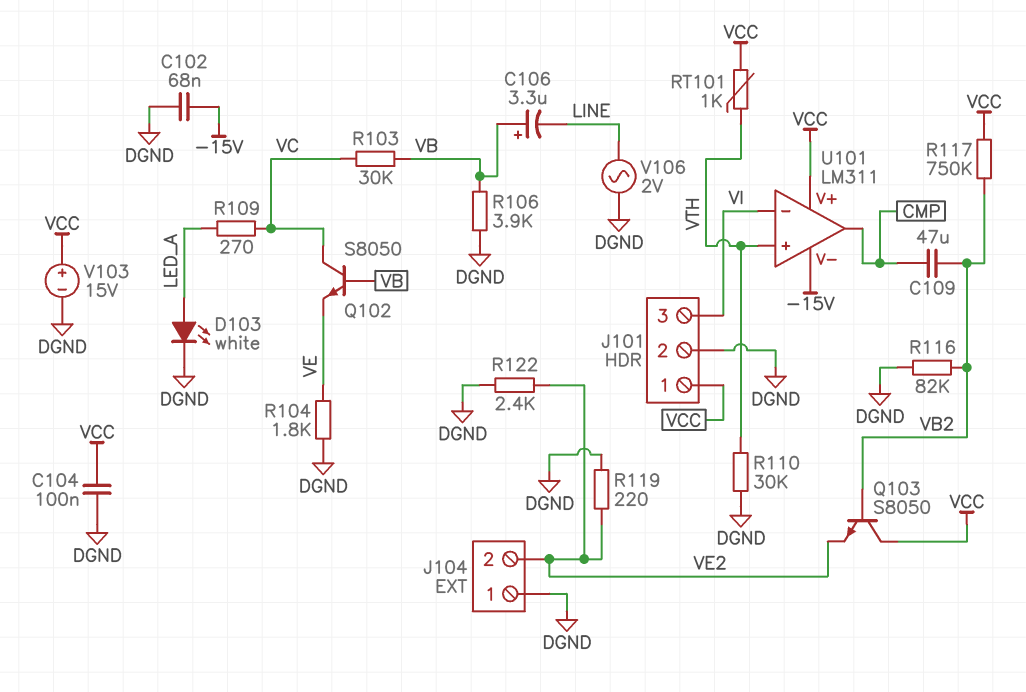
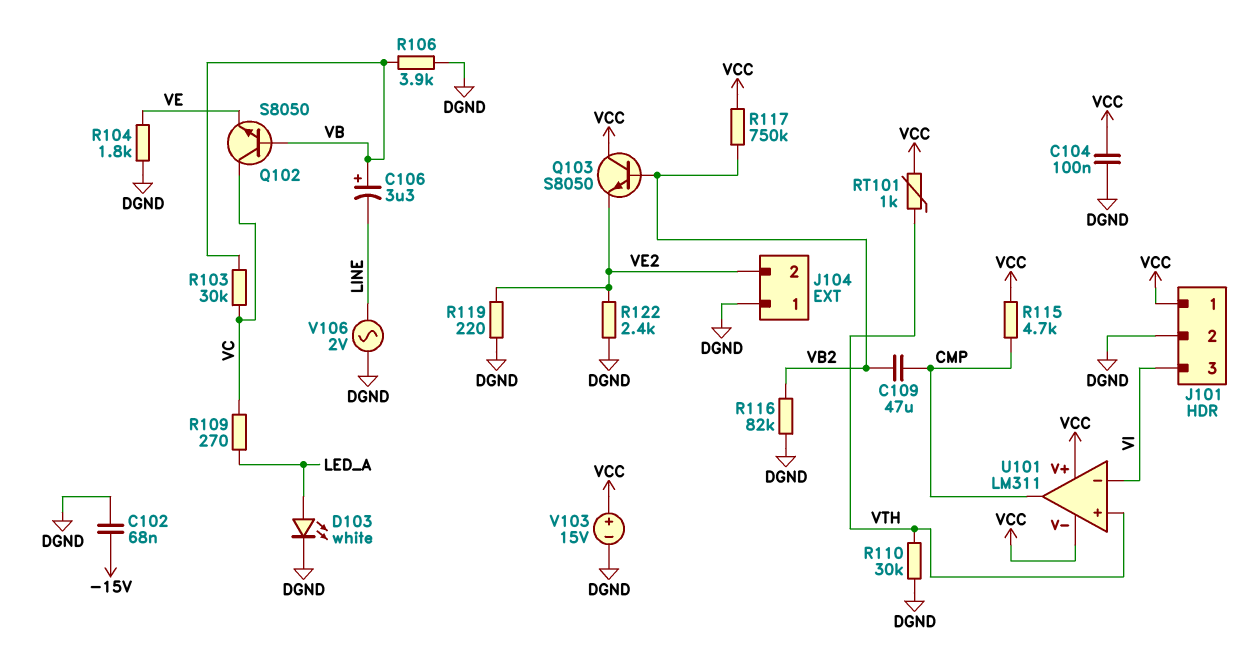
R115: none -> 4.7k (CMP, VCC)
U101 pin V-: -15V -> VCC

